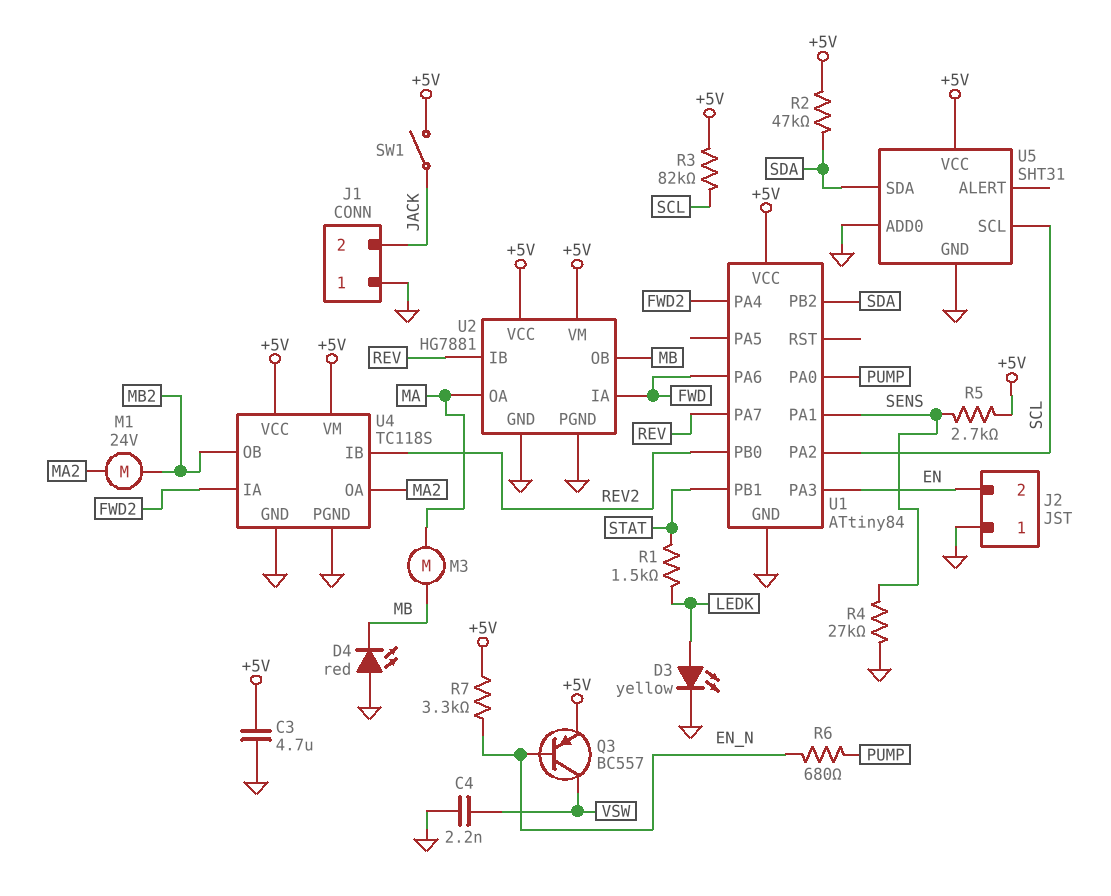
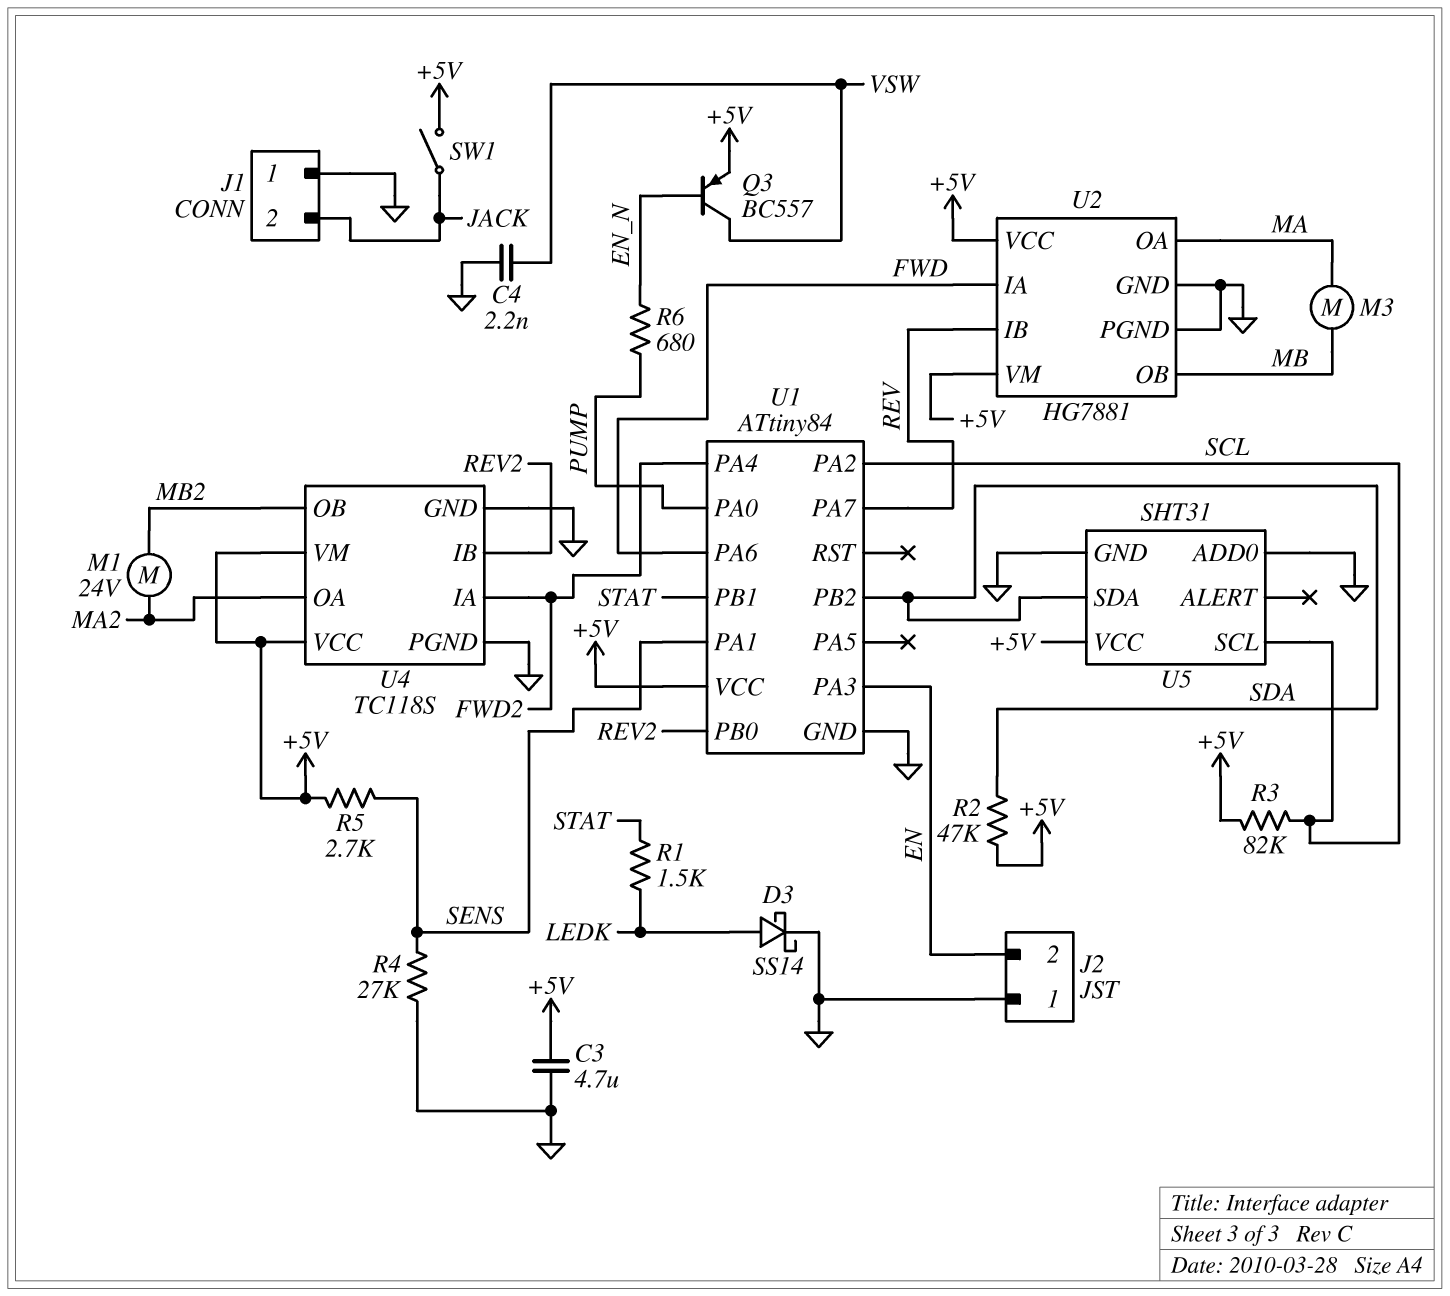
D3: LED yellow (A LEDK, K GND) -> schottky SS14 (A LEDK, K GND)
D4: LED red (A GND, K MB) -> none
R7: 3.3k (+5V, EN_N) -> none

